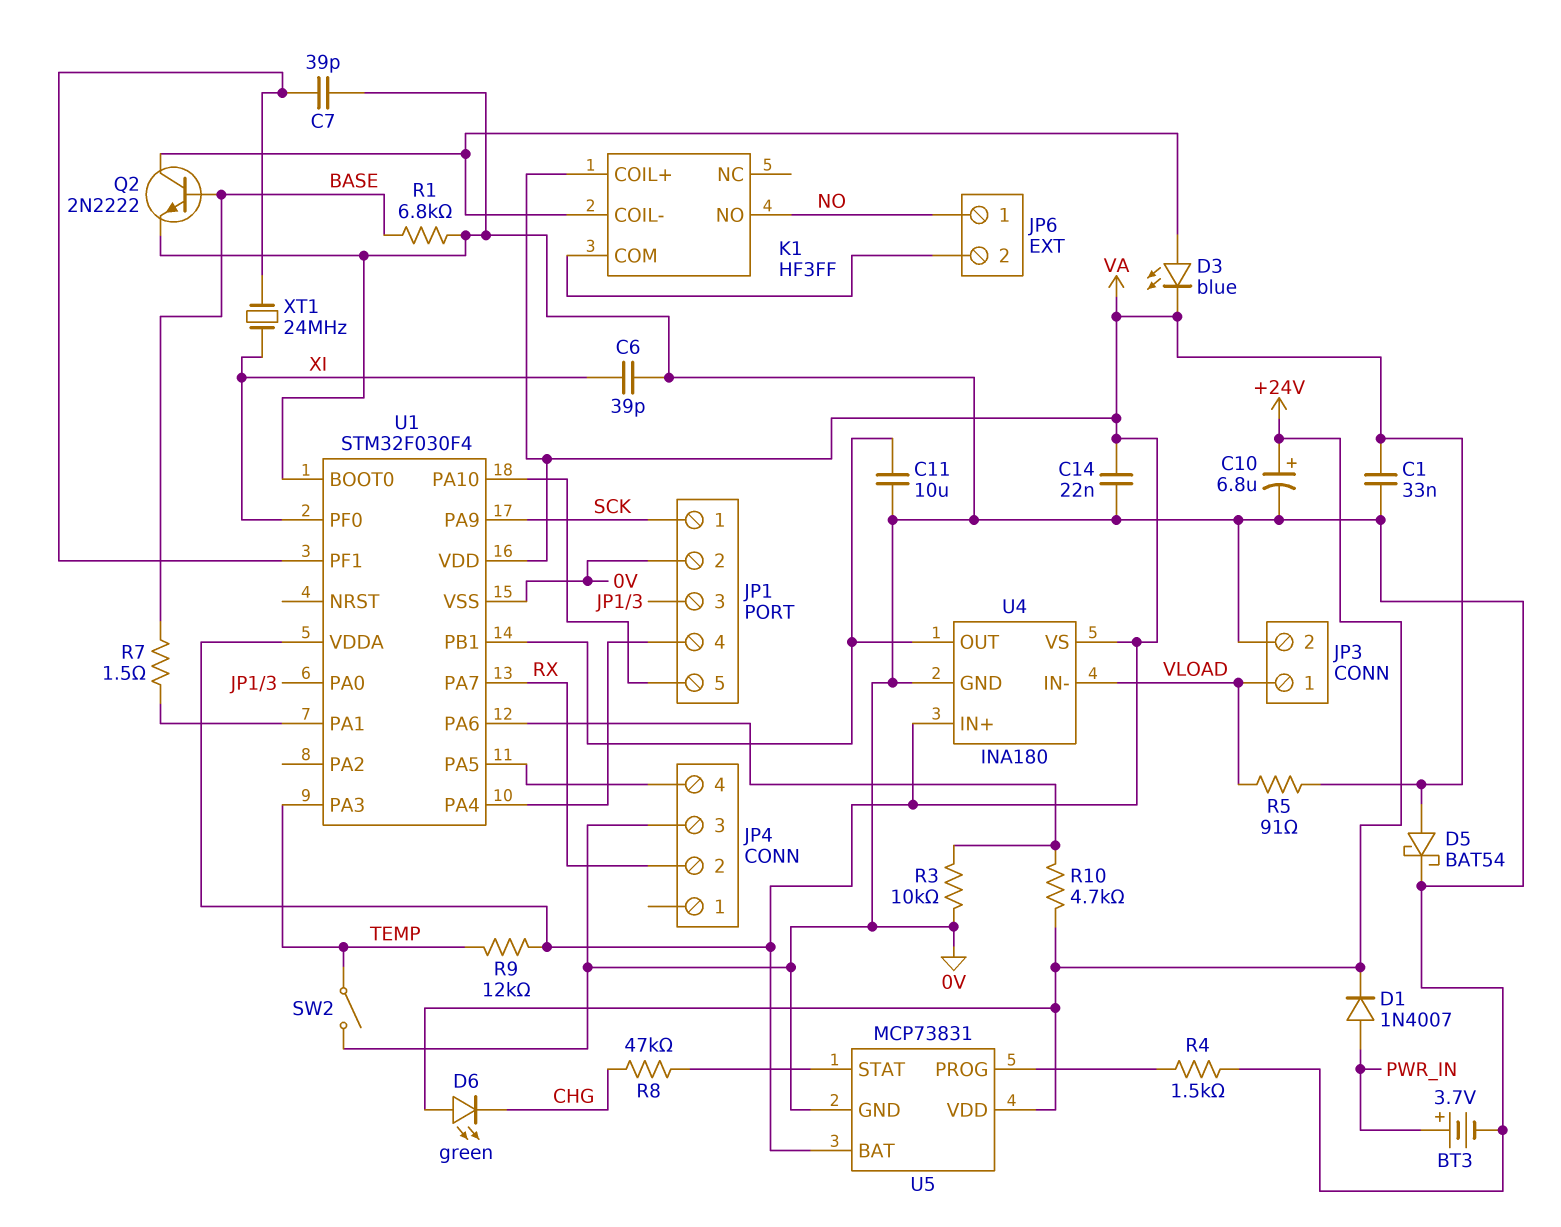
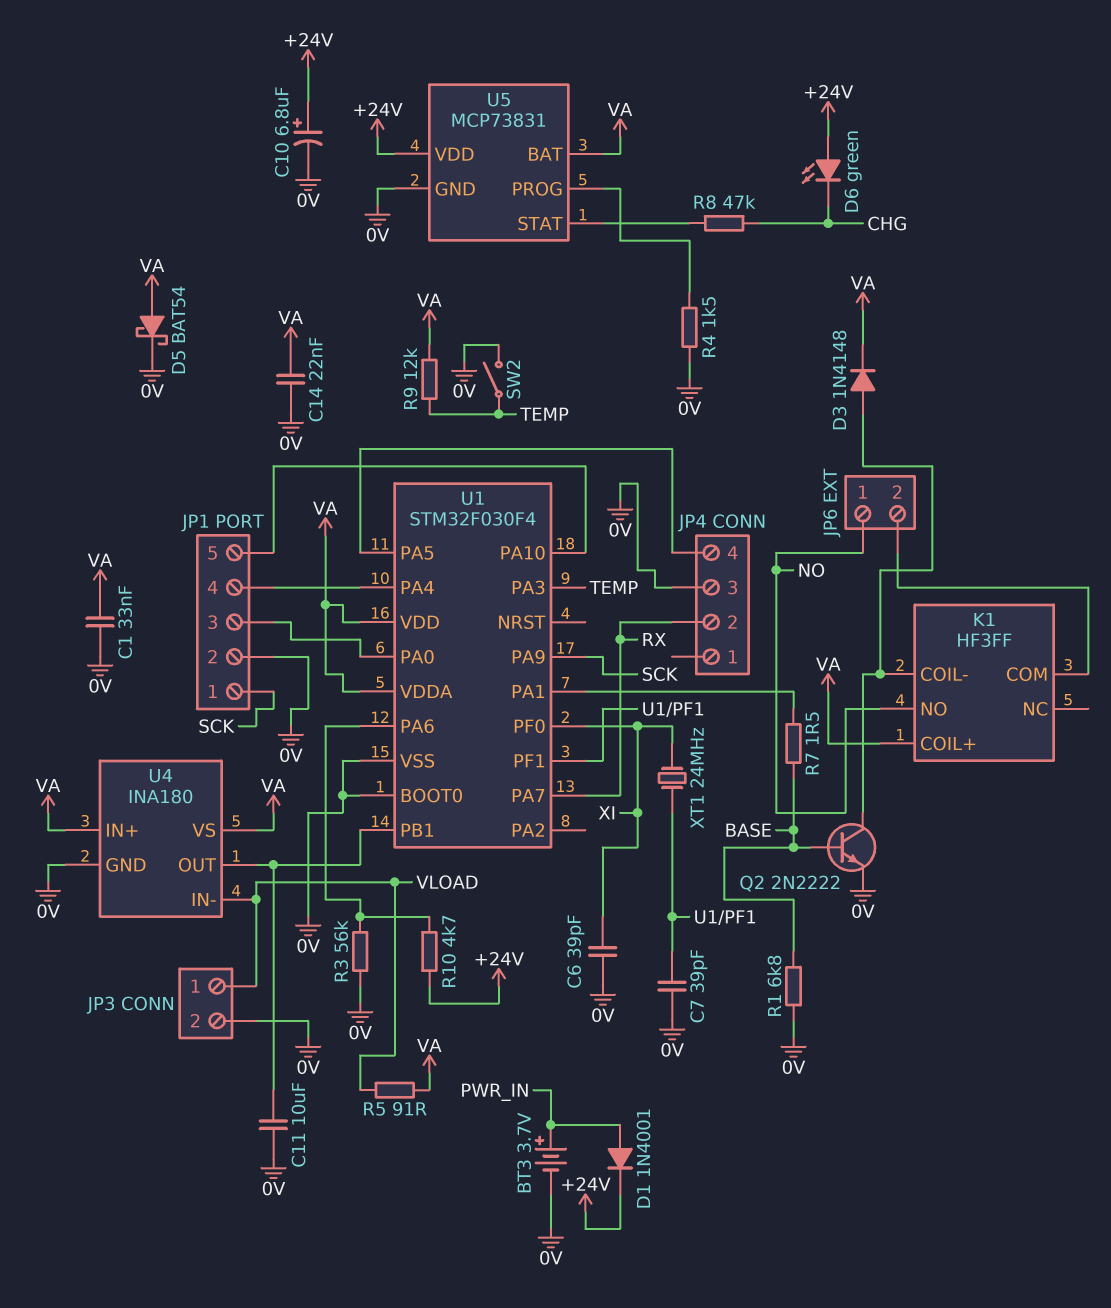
D1: diode 1N4007 (A PWR_IN, K +24V) -> diode 1N4001 (A PWR_IN, K +24V)
D3: LED blue (A K1/COIL-, K VA) -> diode 1N4148 (A K1/COIL-, K VA)
R3: 10k (0V, U1/PA6) -> 56k (0V, U1/PA6)

